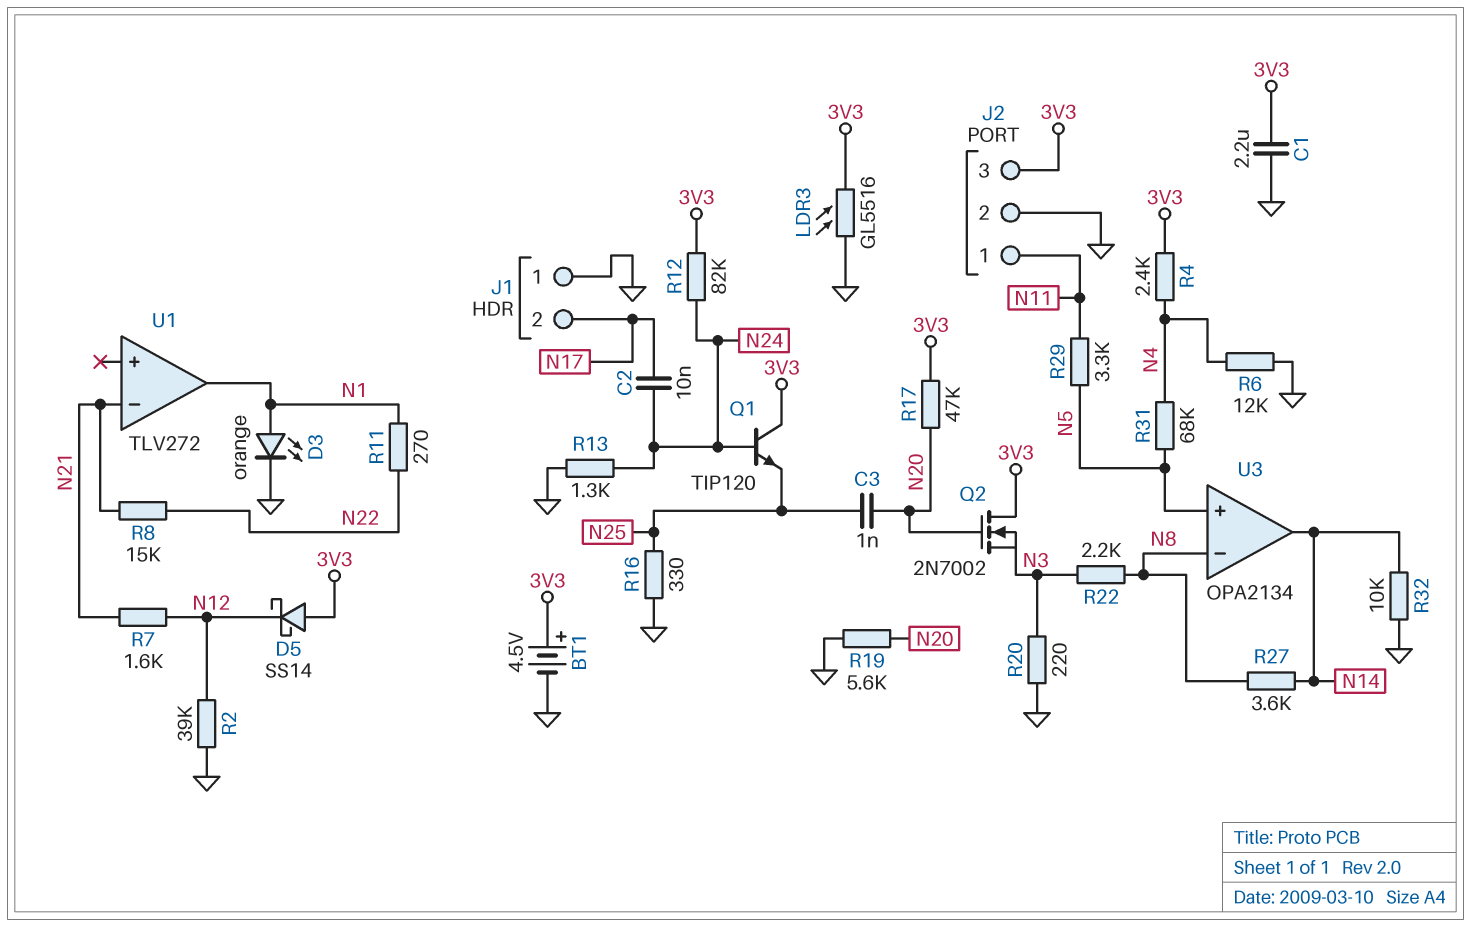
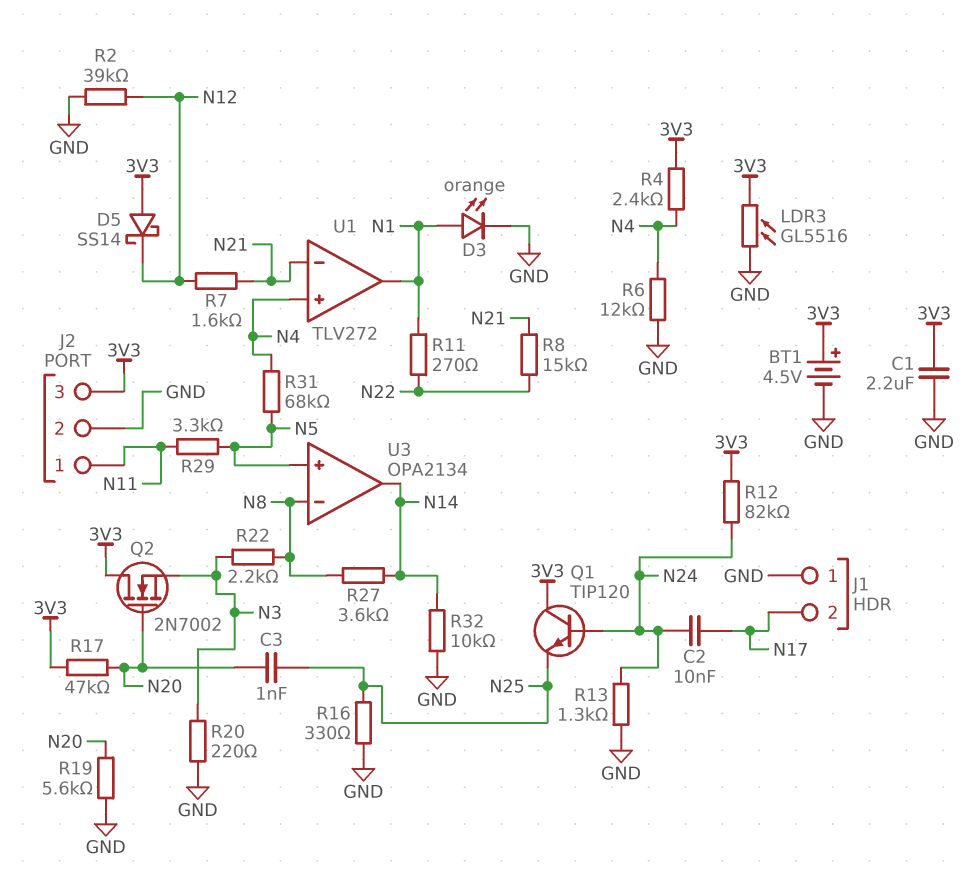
U1 pin in+: none -> N4

